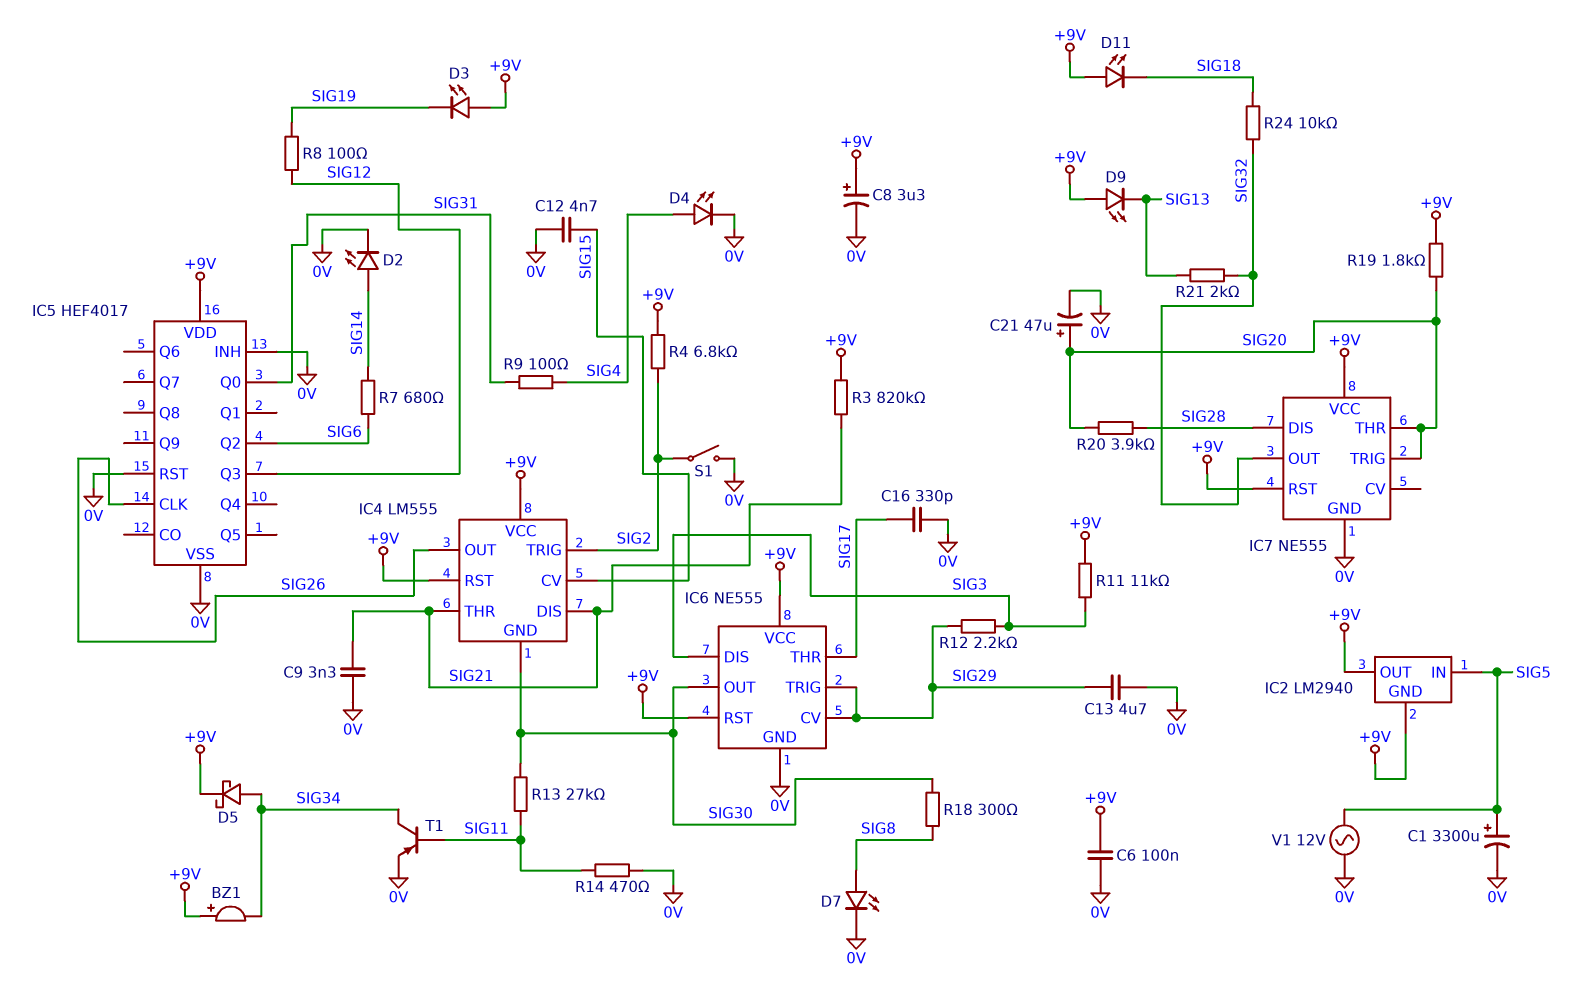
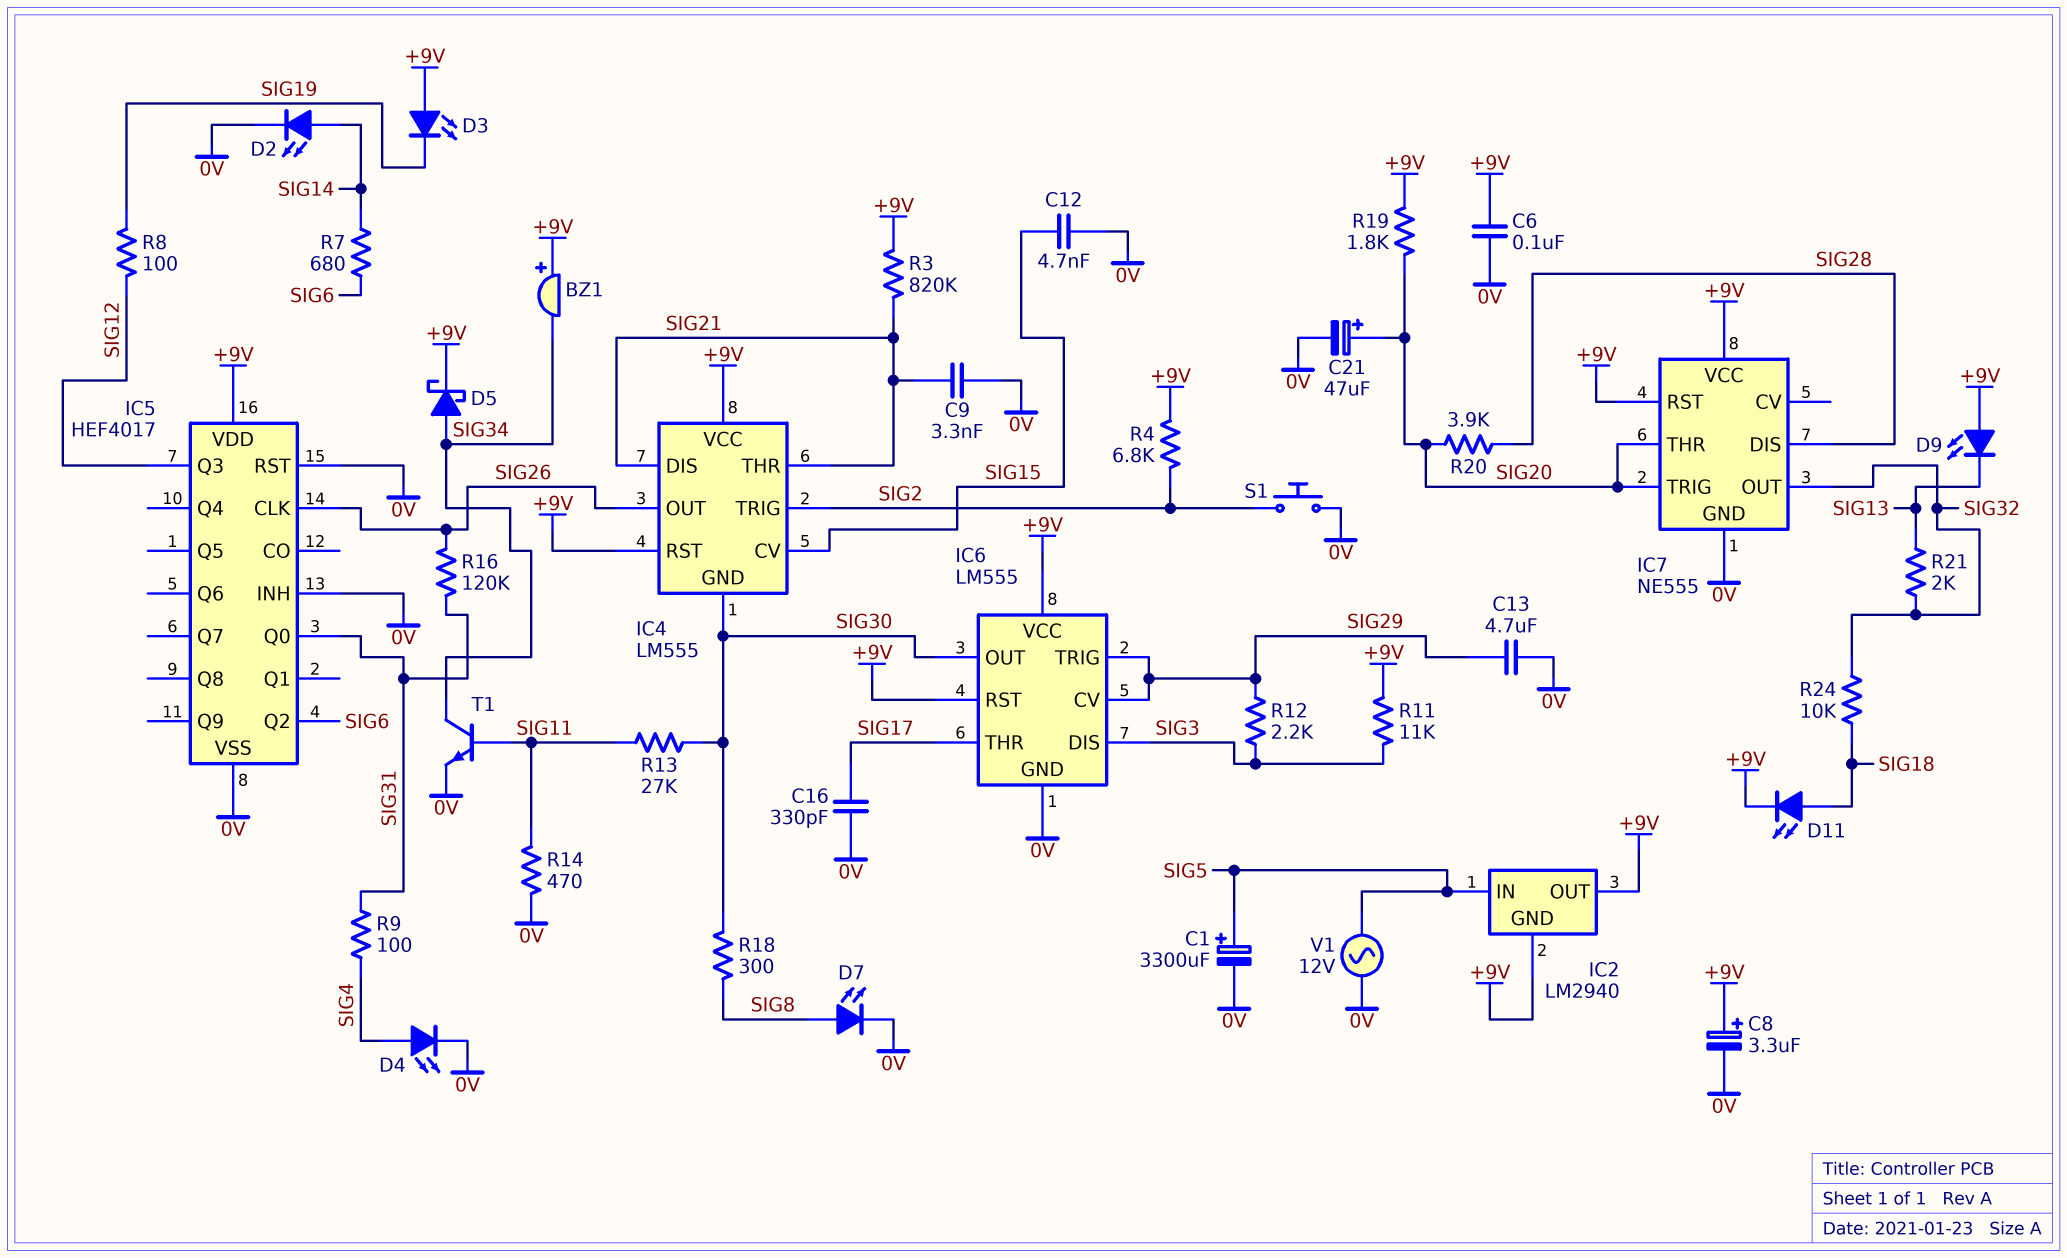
D11: LED (A +9V, K SIG18) -> LED (A SIG18, K +9V)
IC6: NE555 -> LM555
R16: none -> 120k (SIG26, SIG31)
S1: switch (0V, SIG2) -> button (0V, SIG2)
T1: PNP (B SIG11, C SIG34, E 0V) -> NPN (B SIG11, C SIG34, E 0V)

